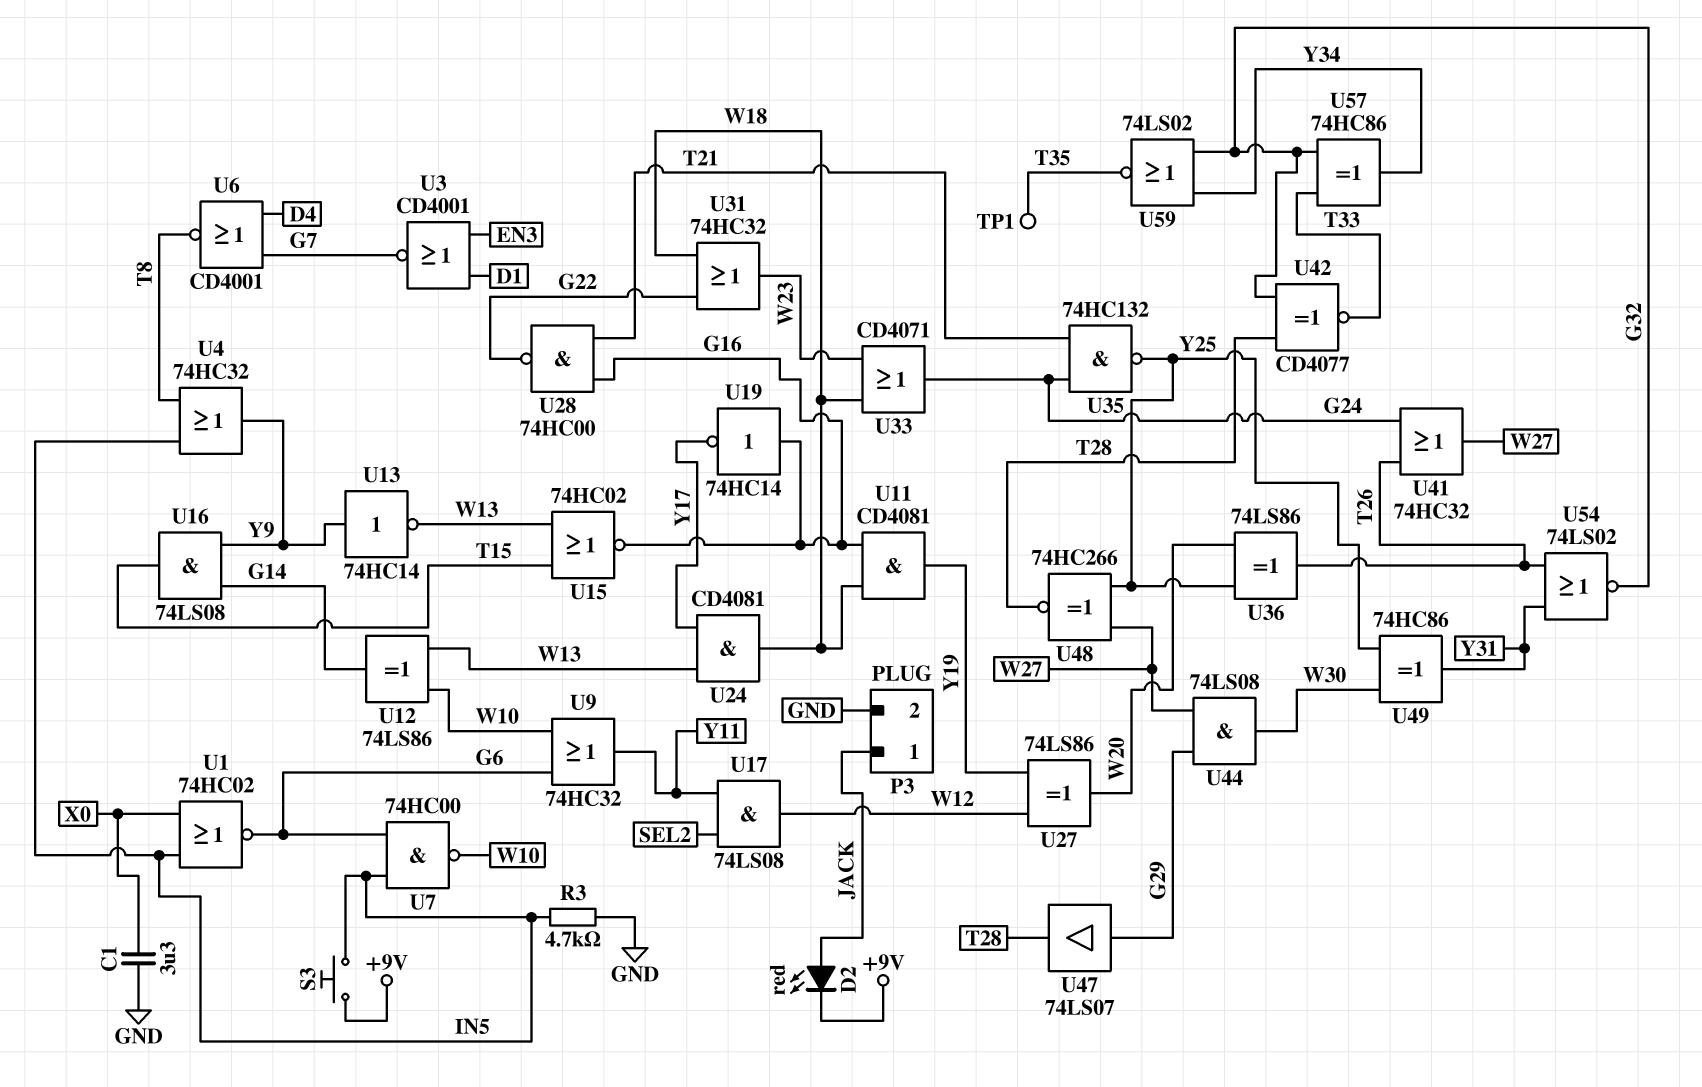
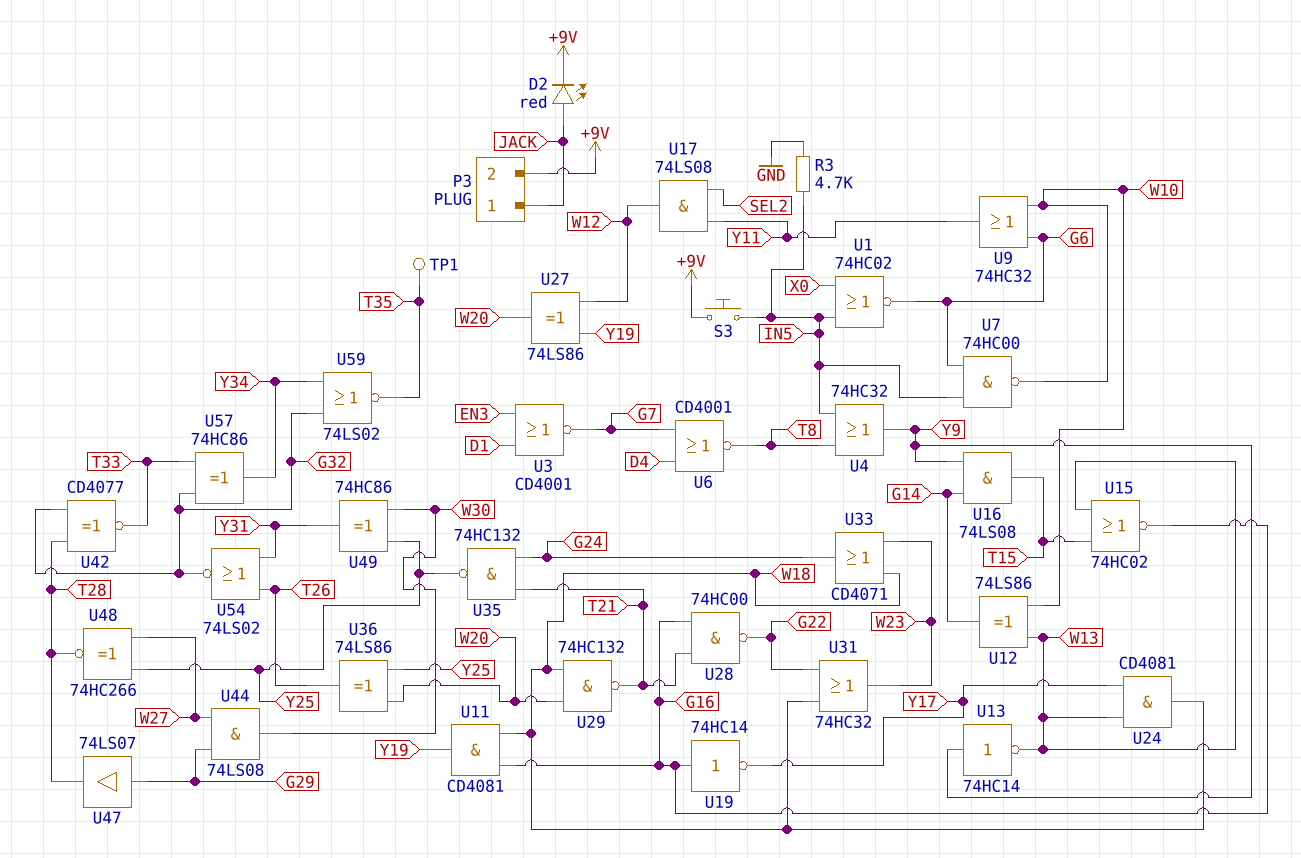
C1: 3.3uF (GND, X0) -> none
P3 pin 2: GND -> +9V
U29: none -> NAND 74HC132 (in W18, in W20, out T21)
U41: OR 74HC32 (in G24, in T26, out W27) -> none

